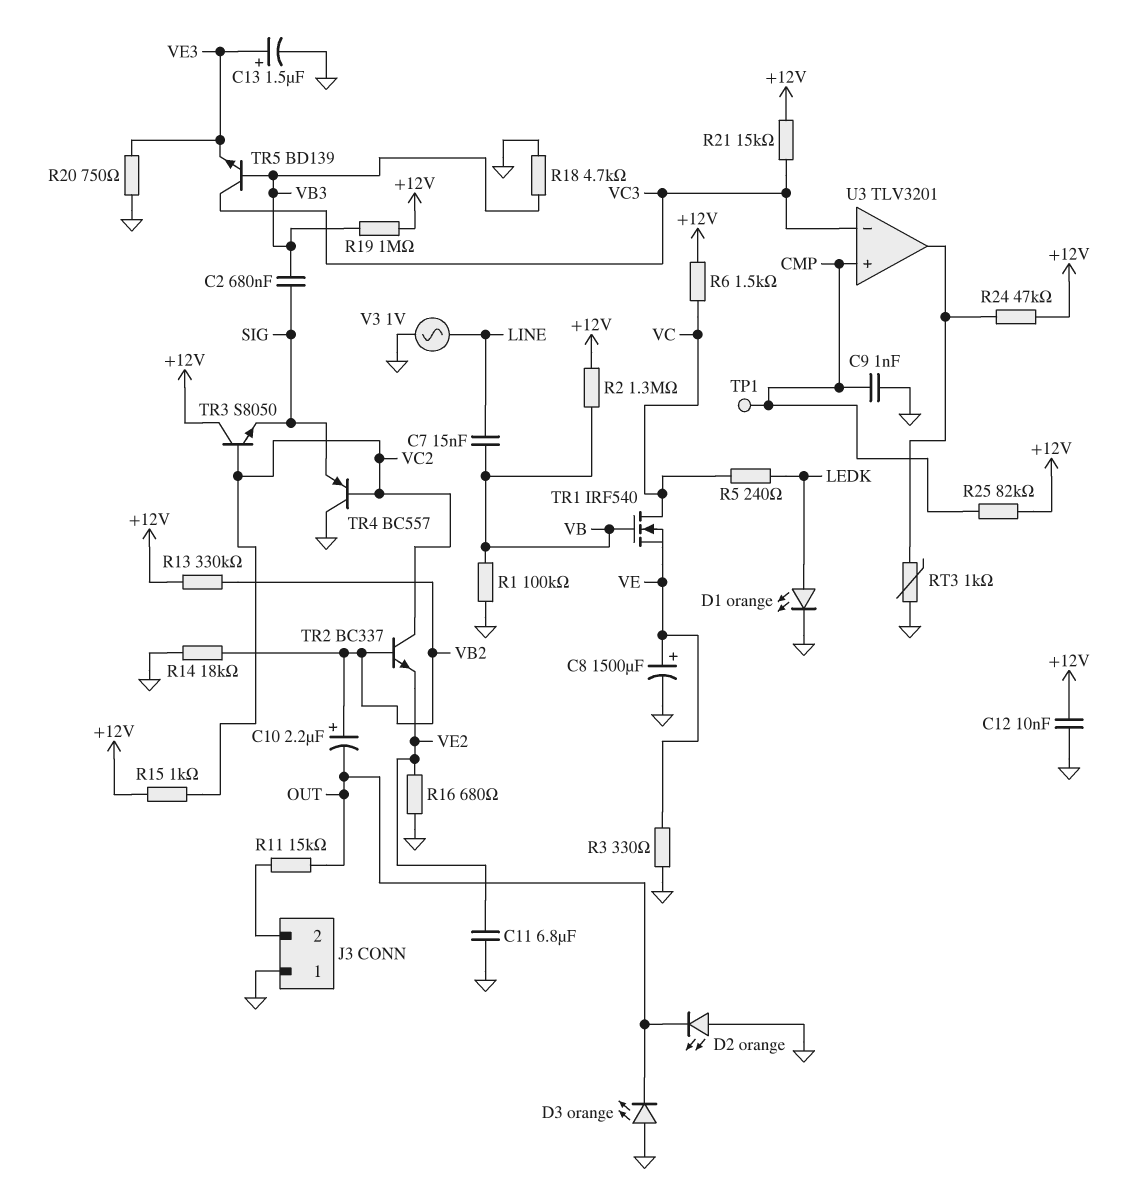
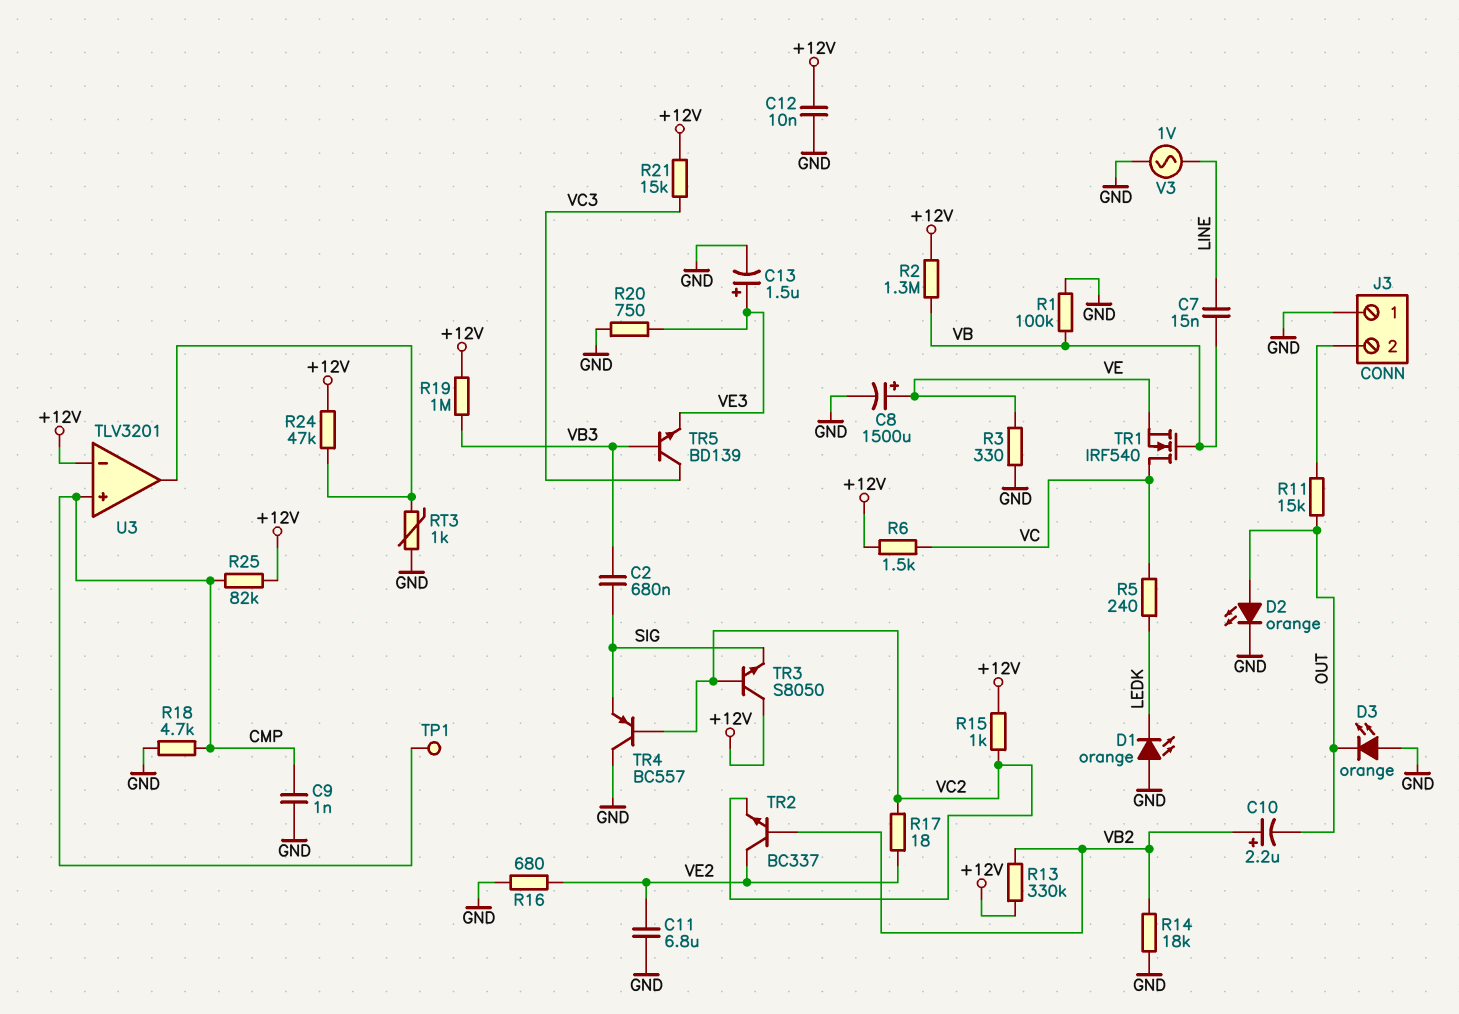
D1: LED orange (A LEDK, K GND) -> LED orange (A GND, K LEDK)
D2: LED orange (A GND, K OUT) -> LED orange (A OUT, K GND)
R17: none -> 18 (VC2, VE2)
R18: 4.7k (GND, VB3) -> 4.7k (CMP, GND)
TR2: NPN BC337 (B VB2, C VC2, E VE2) -> NPN BC337 (B VB2, C VE2, E VC2)
U3 pin in-: VC3 -> +12V

